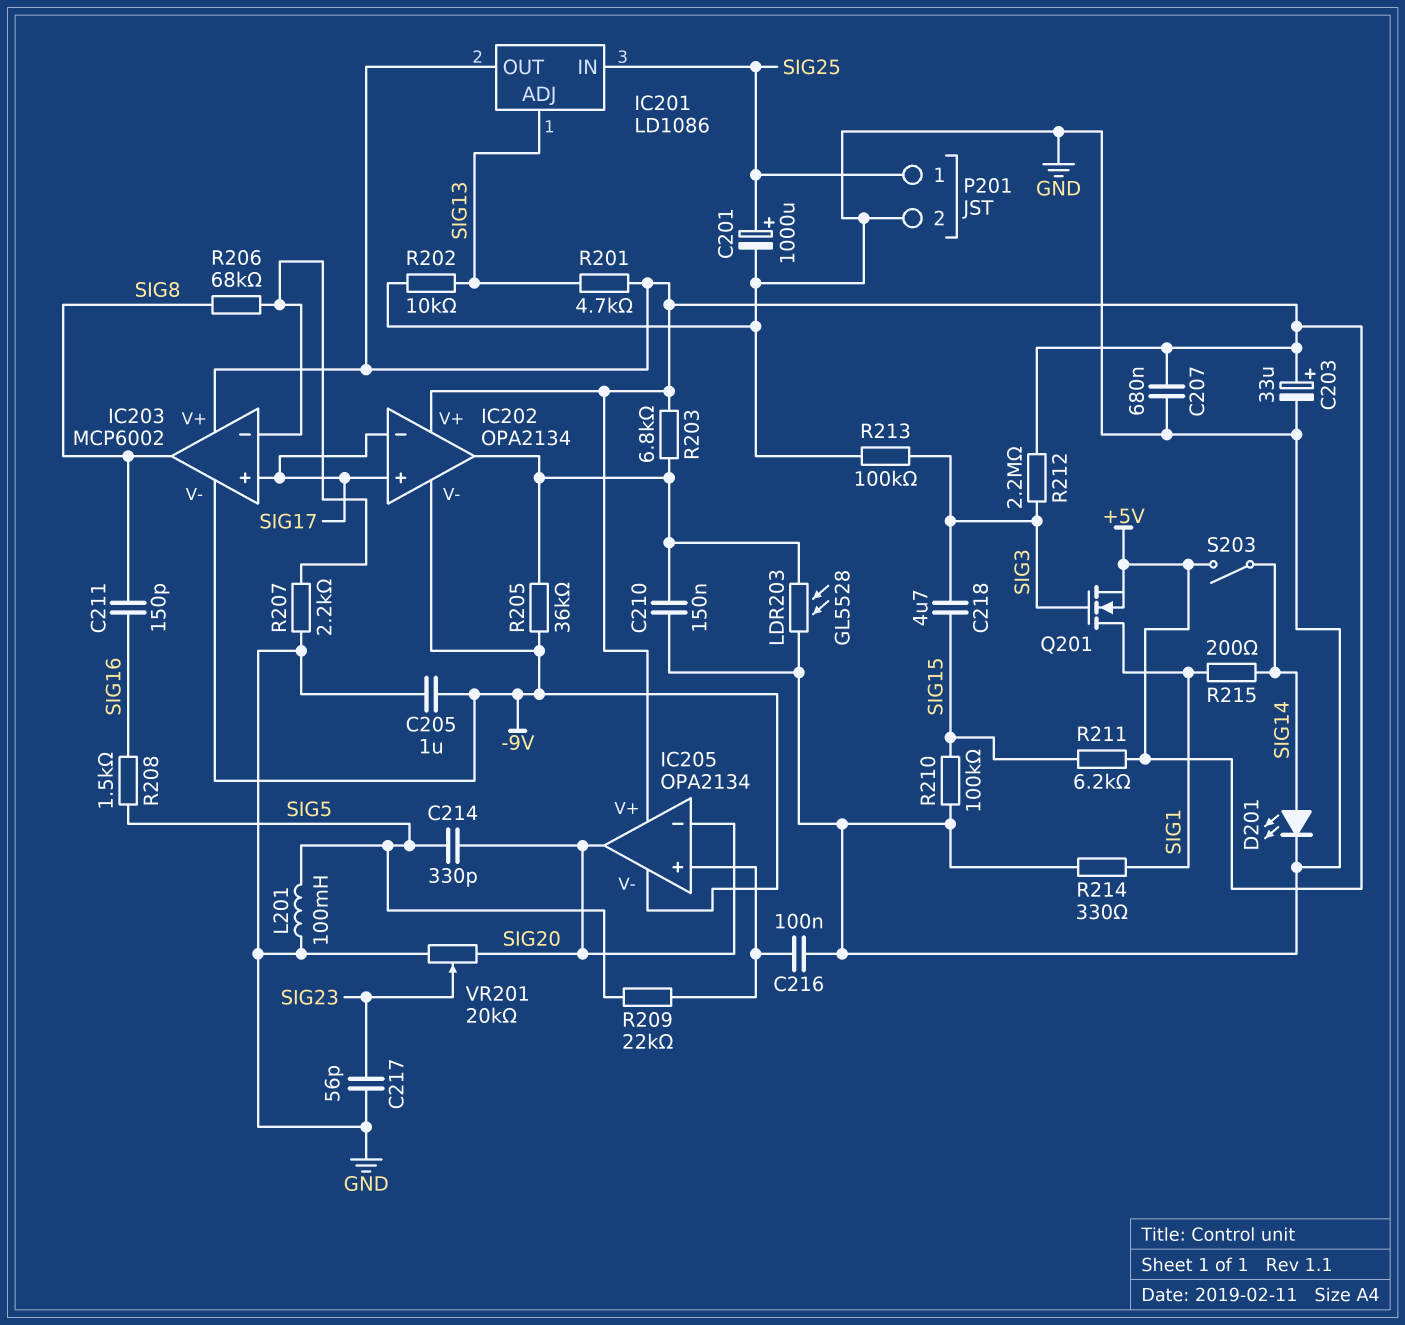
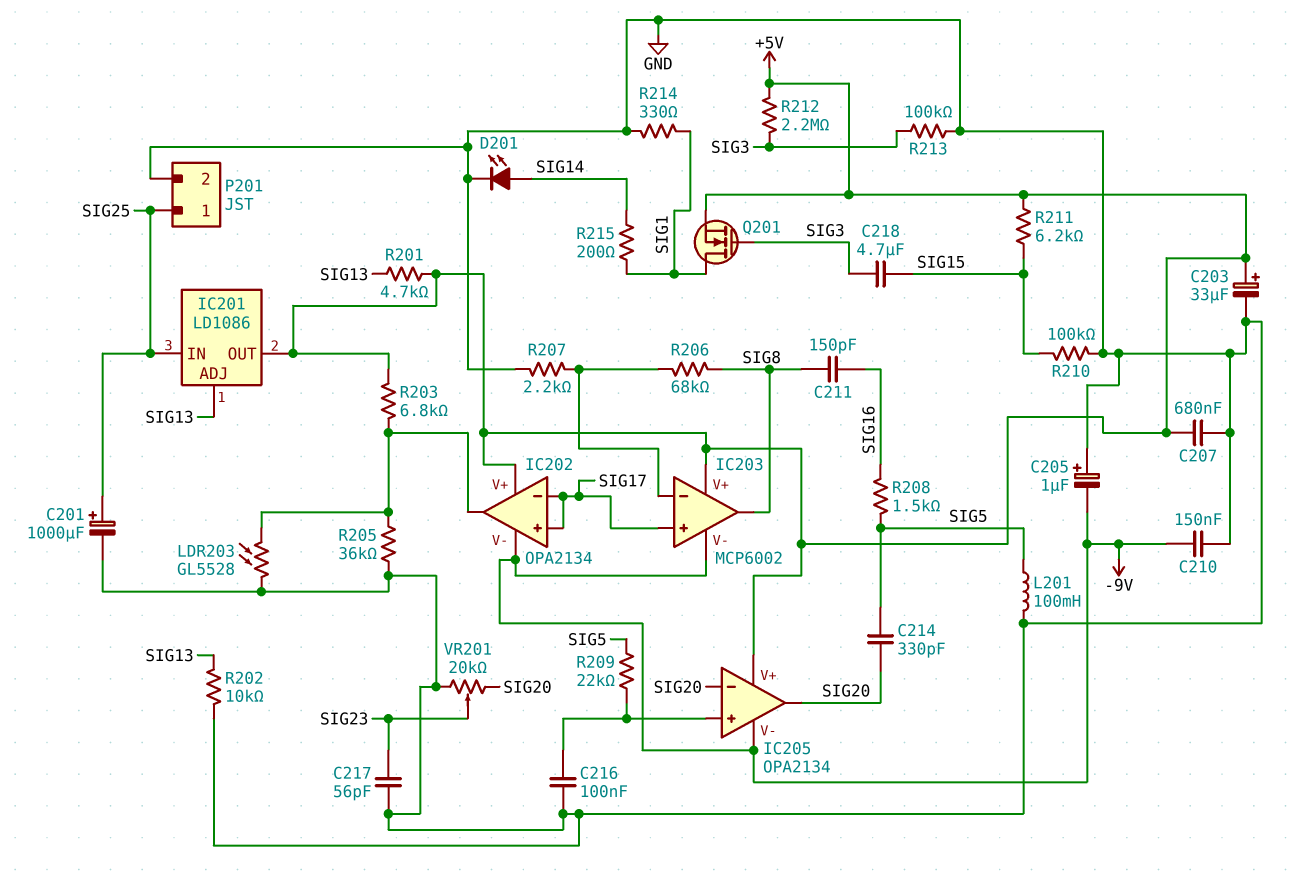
C205: 1uF (-9V, GND) -> 1uF (plus GND, minus -9V)
C210: 150nF (GND, IC202/out) -> 150nF (-9V, GND)
R205: 36k (-9V, IC202/out) -> 36k (GND, IC202/out)
S203: switch (+5V, SIG14) -> none

